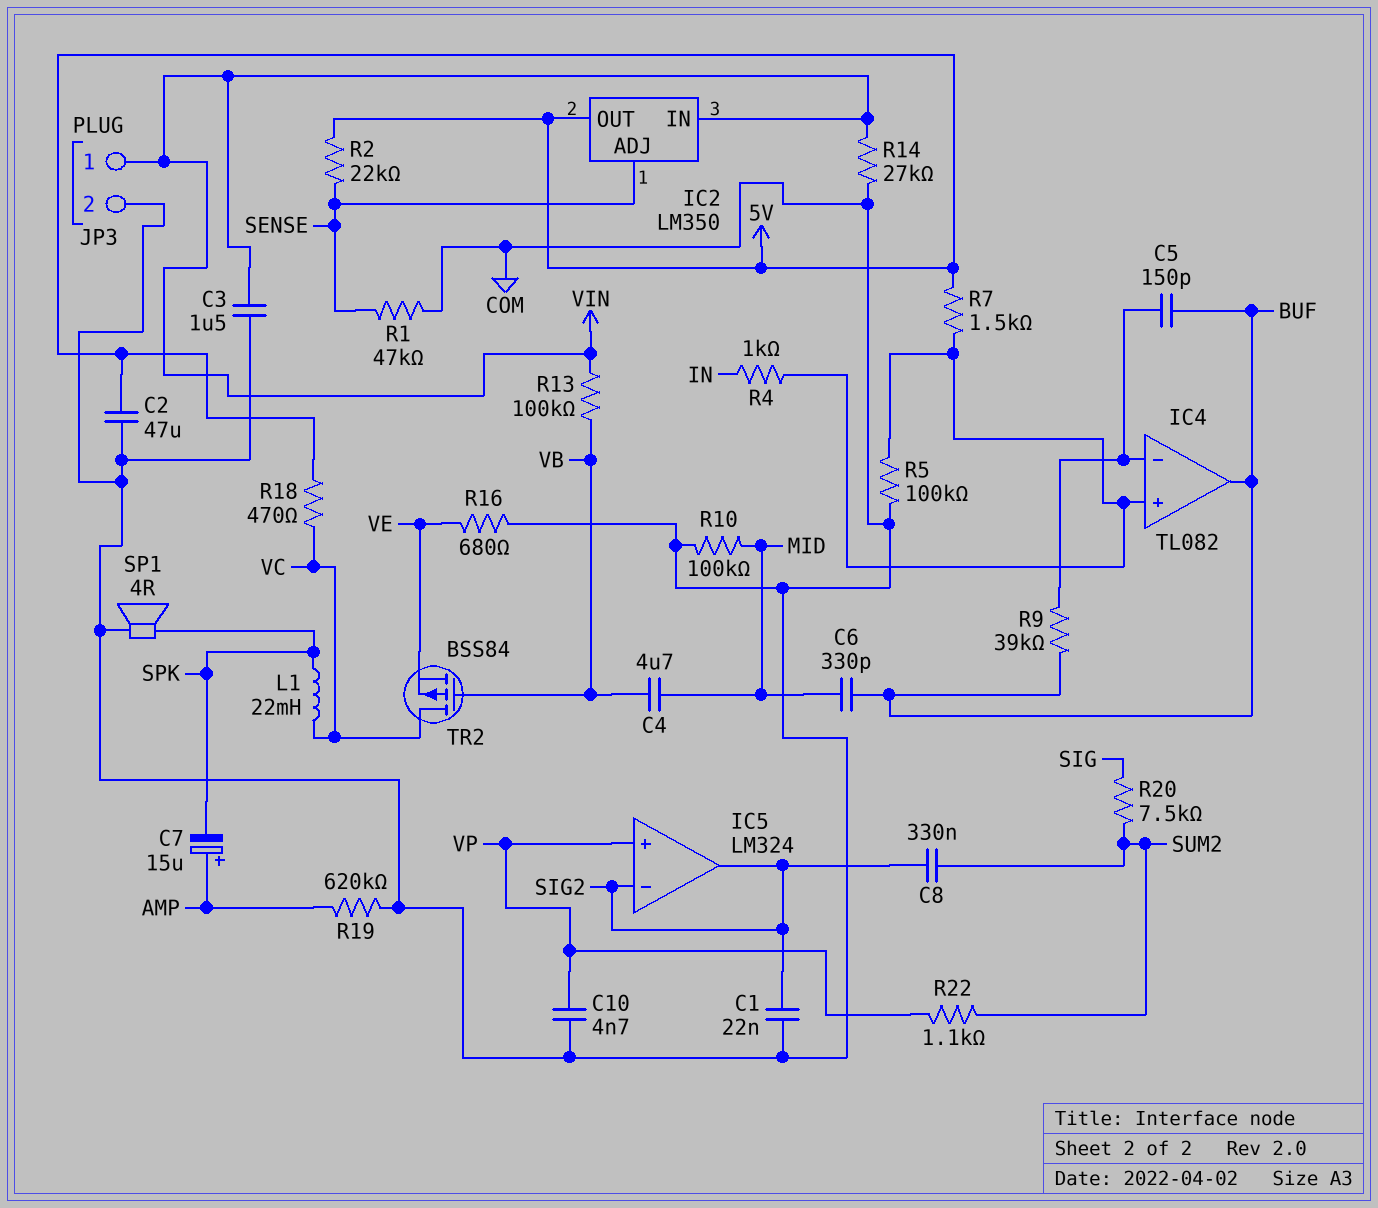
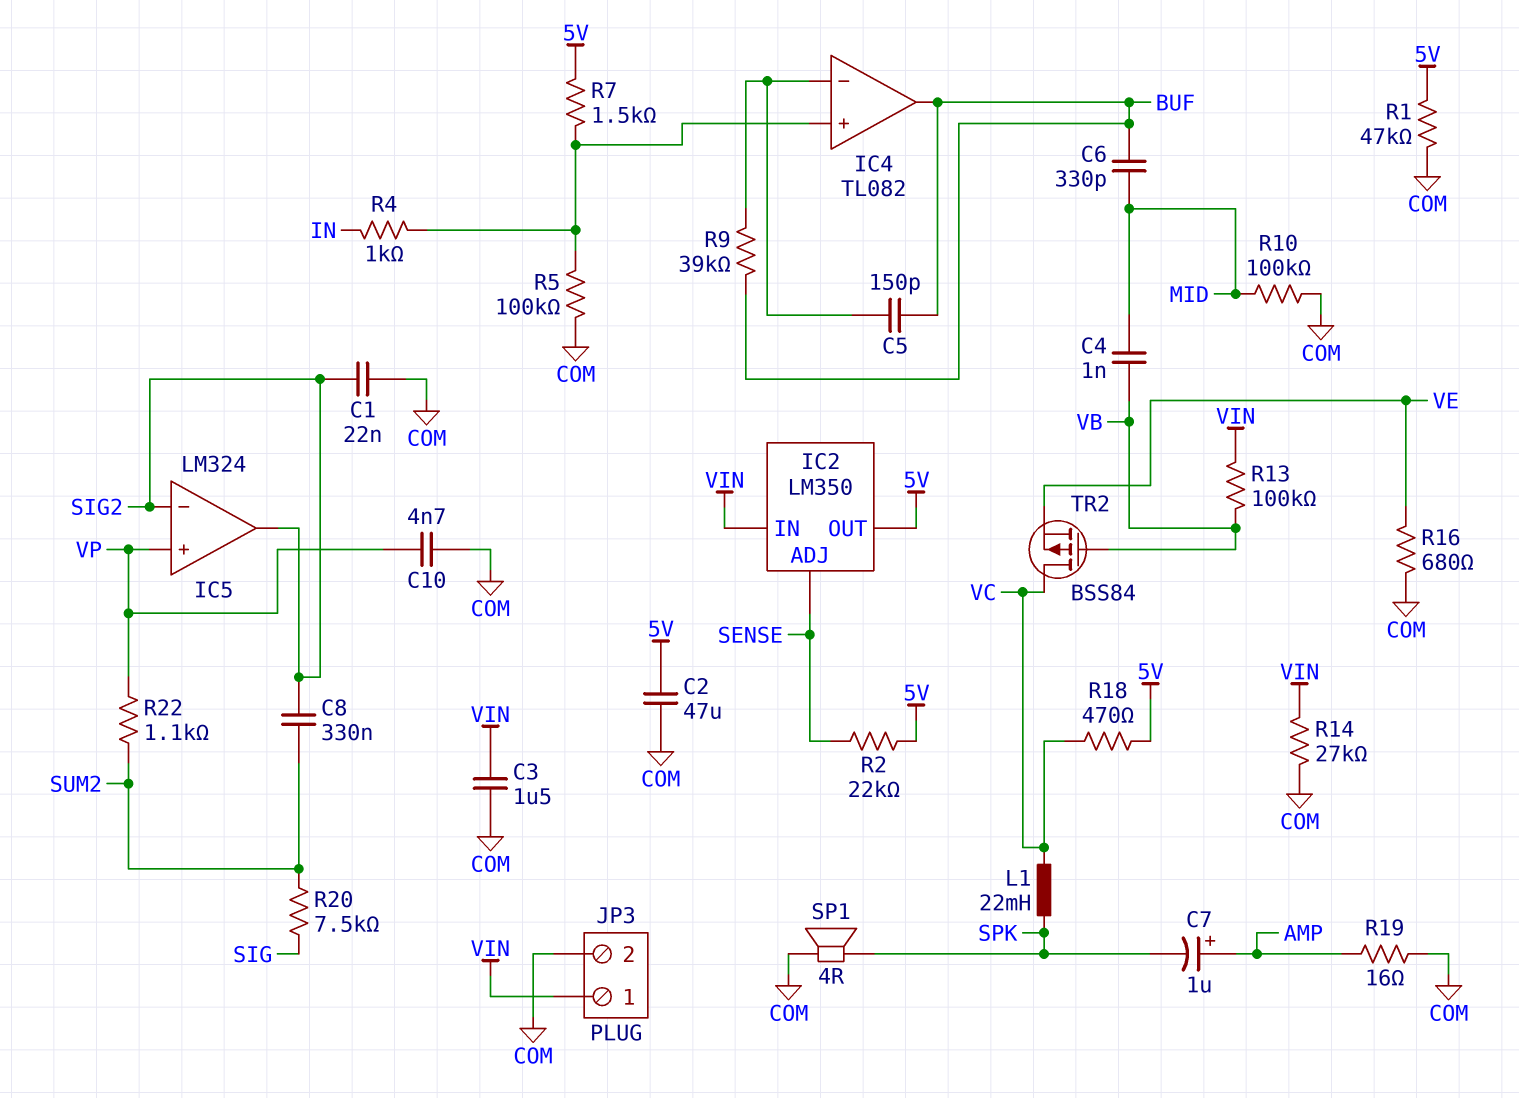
C4: 4.7uF (MID, VB) -> 1nF (MID, VB)
C7: 15uF (plus AMP, minus SPK) -> 1uF (plus AMP, minus SPK)
R1: 47k (COM, SENSE) -> 47k (5V, COM)
R19: 620k (AMP, COM) -> 16 (AMP, COM)

